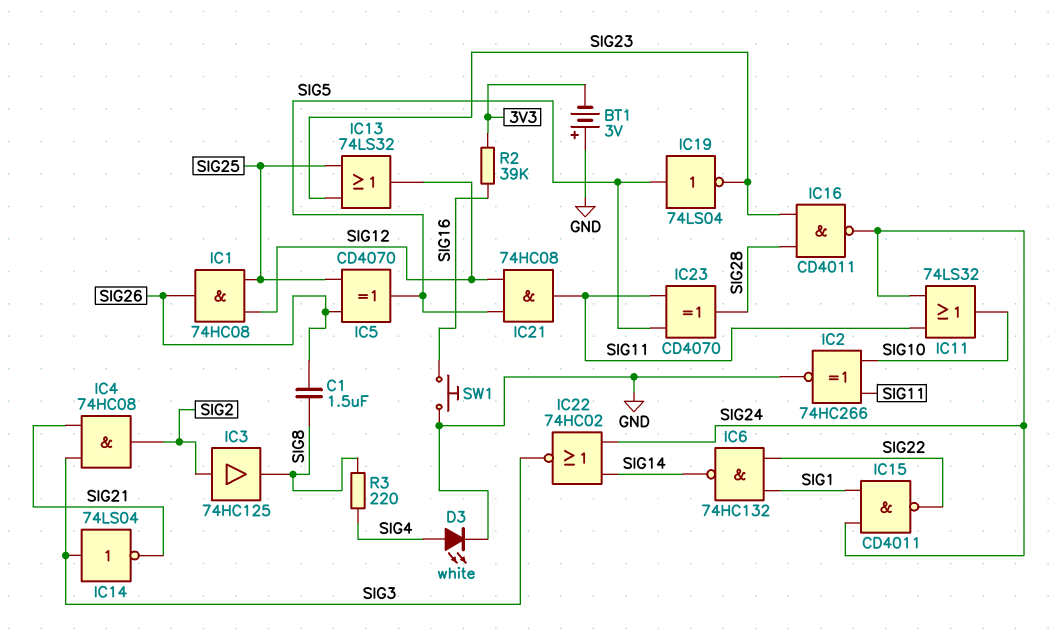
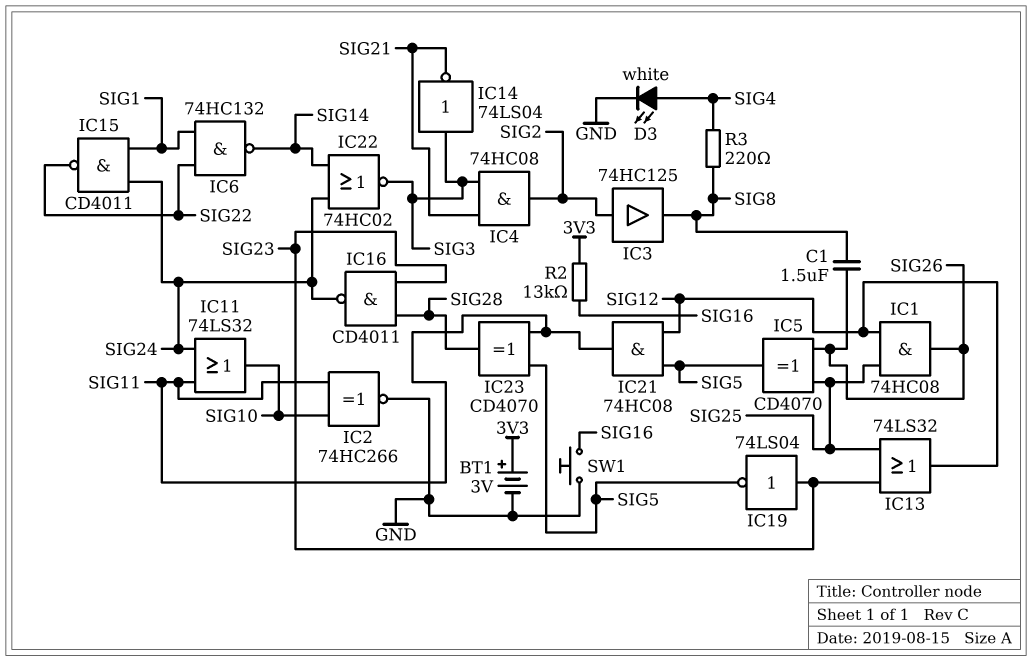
BT1: 3V (plus GND, minus 3V3) -> 3V (plus 3V3, minus GND)
IC19: NOT 74LS04 (in SIG5, out SIG23) -> NOT 74LS04 (in SIG23, out SIG5)
R2: 39k (3V3, SIG16) -> 13k (3V3, SIG16)

